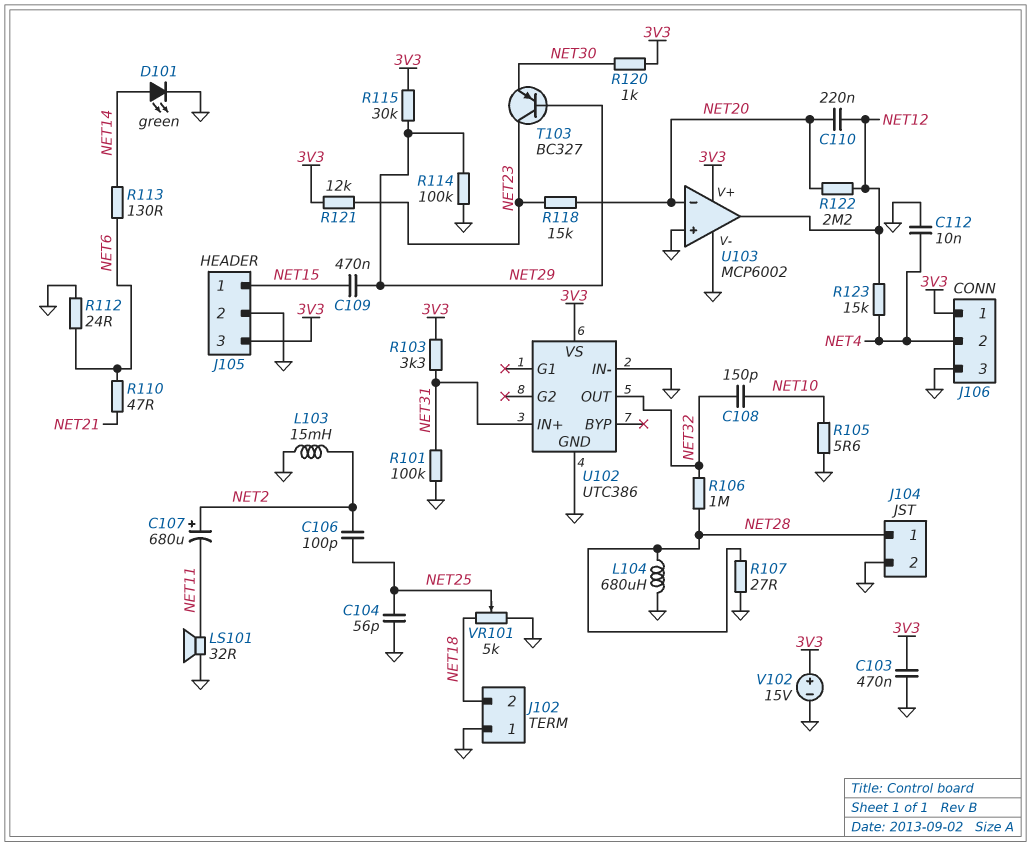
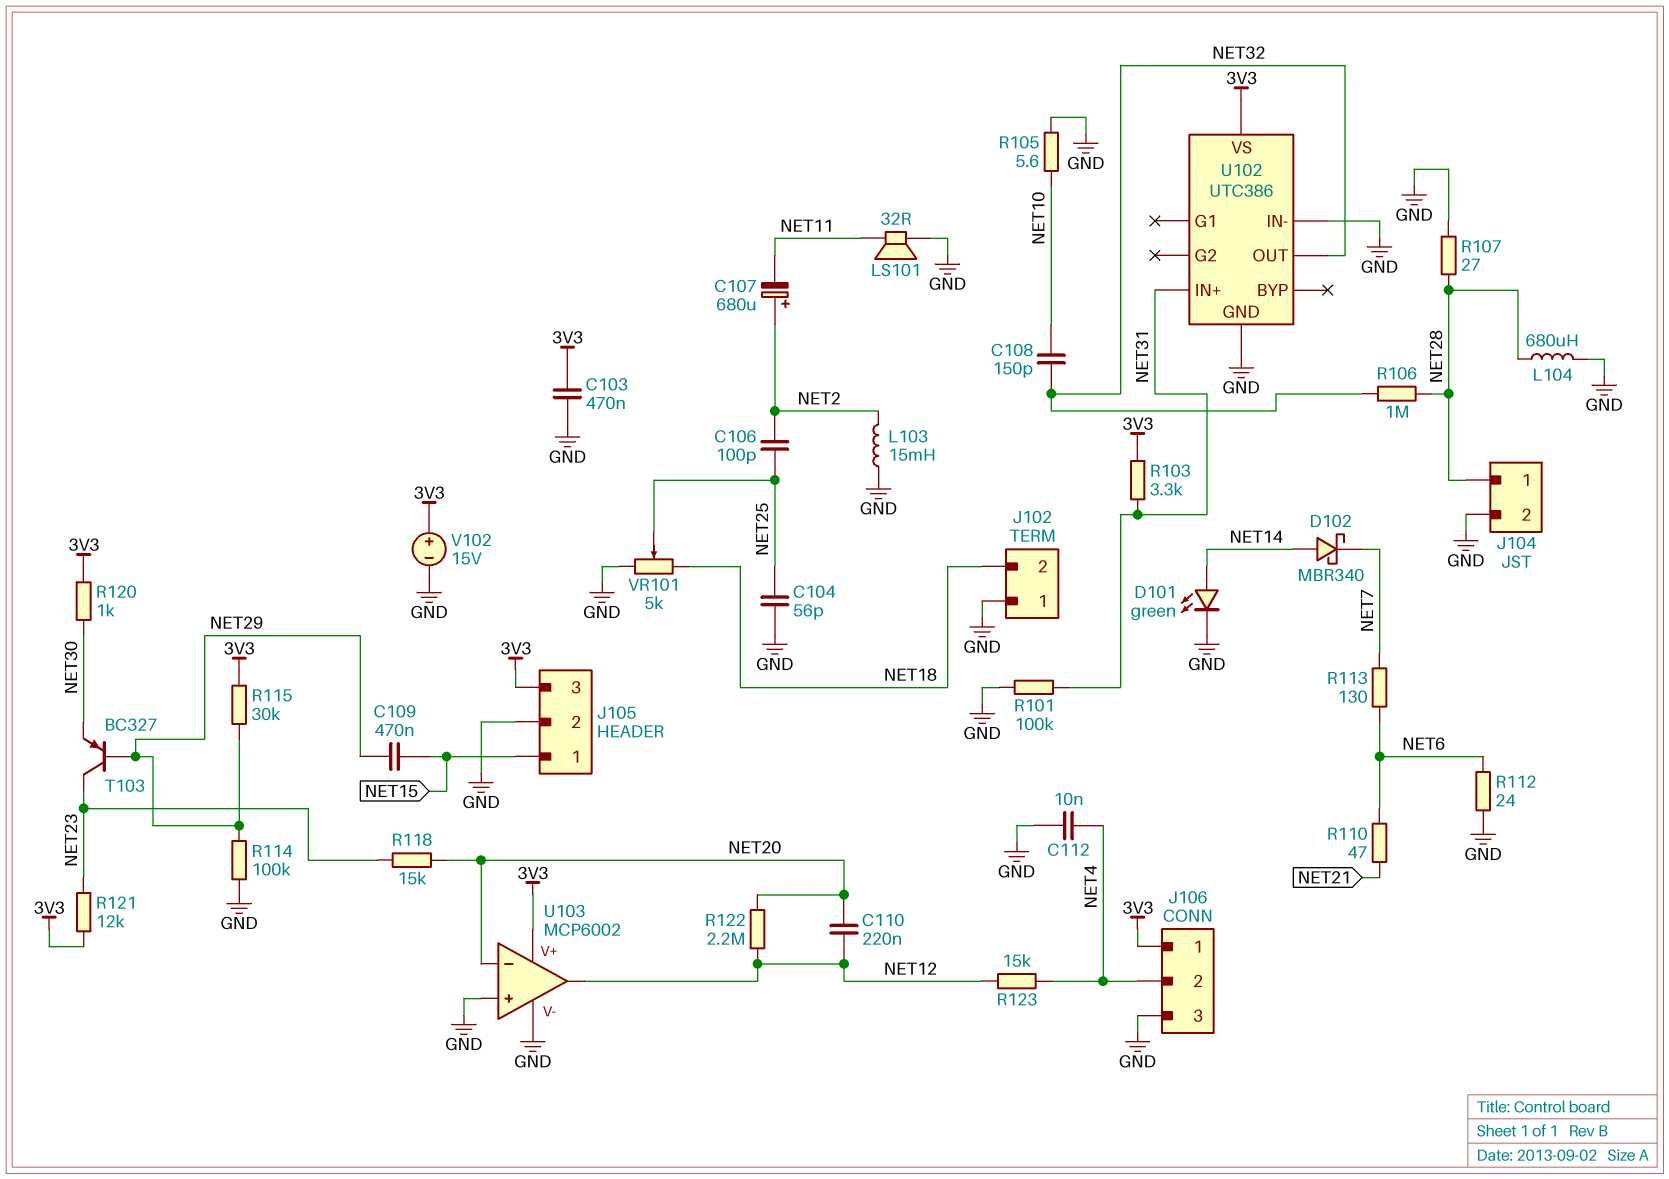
D102: none -> schottky MBR340 (A NET14, K NET7)
R113: 130 (NET6, NET14) -> 130 (NET6, NET7)

